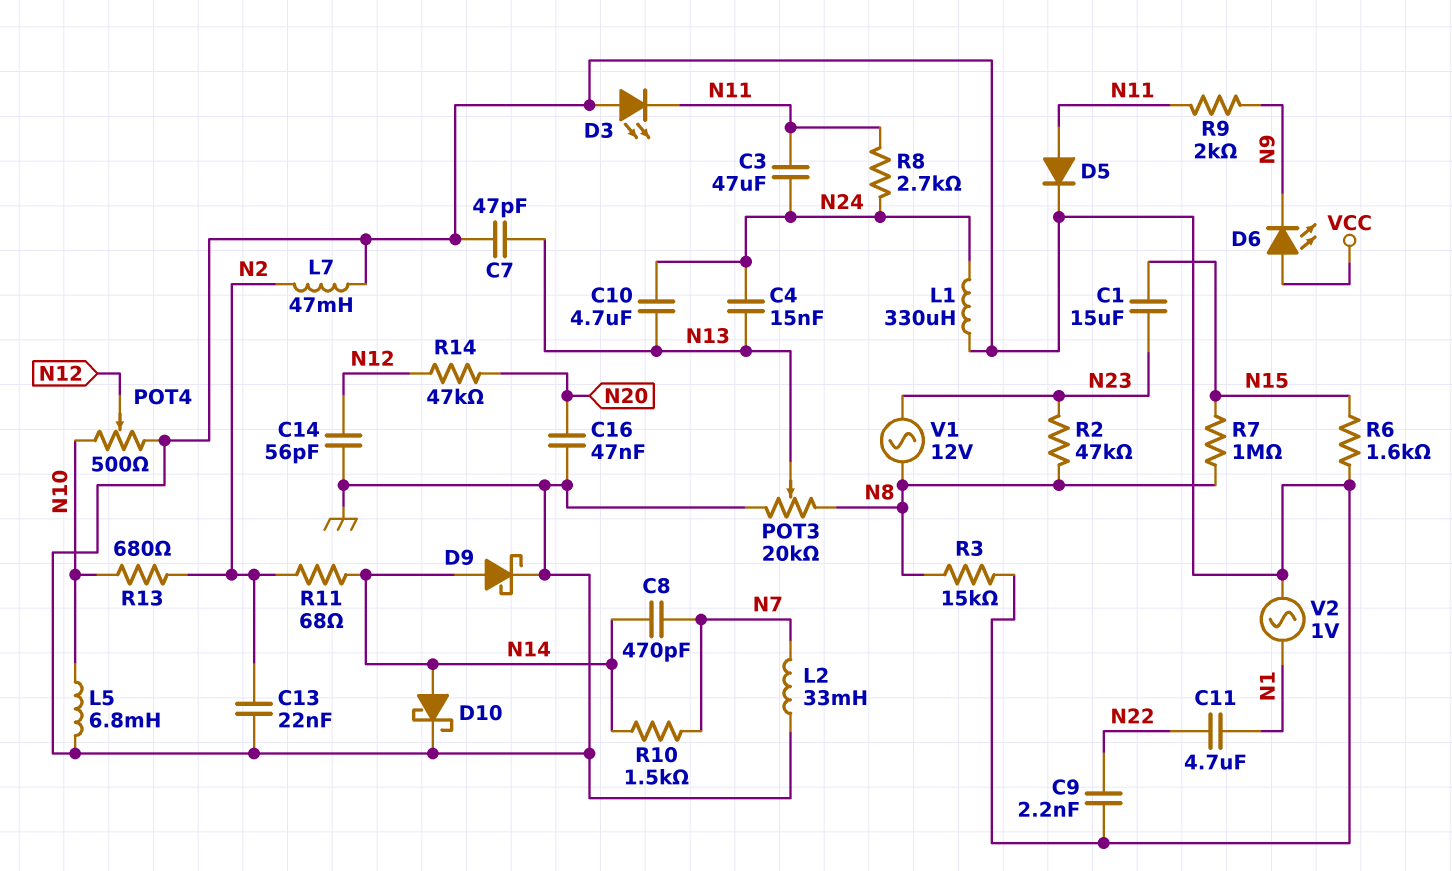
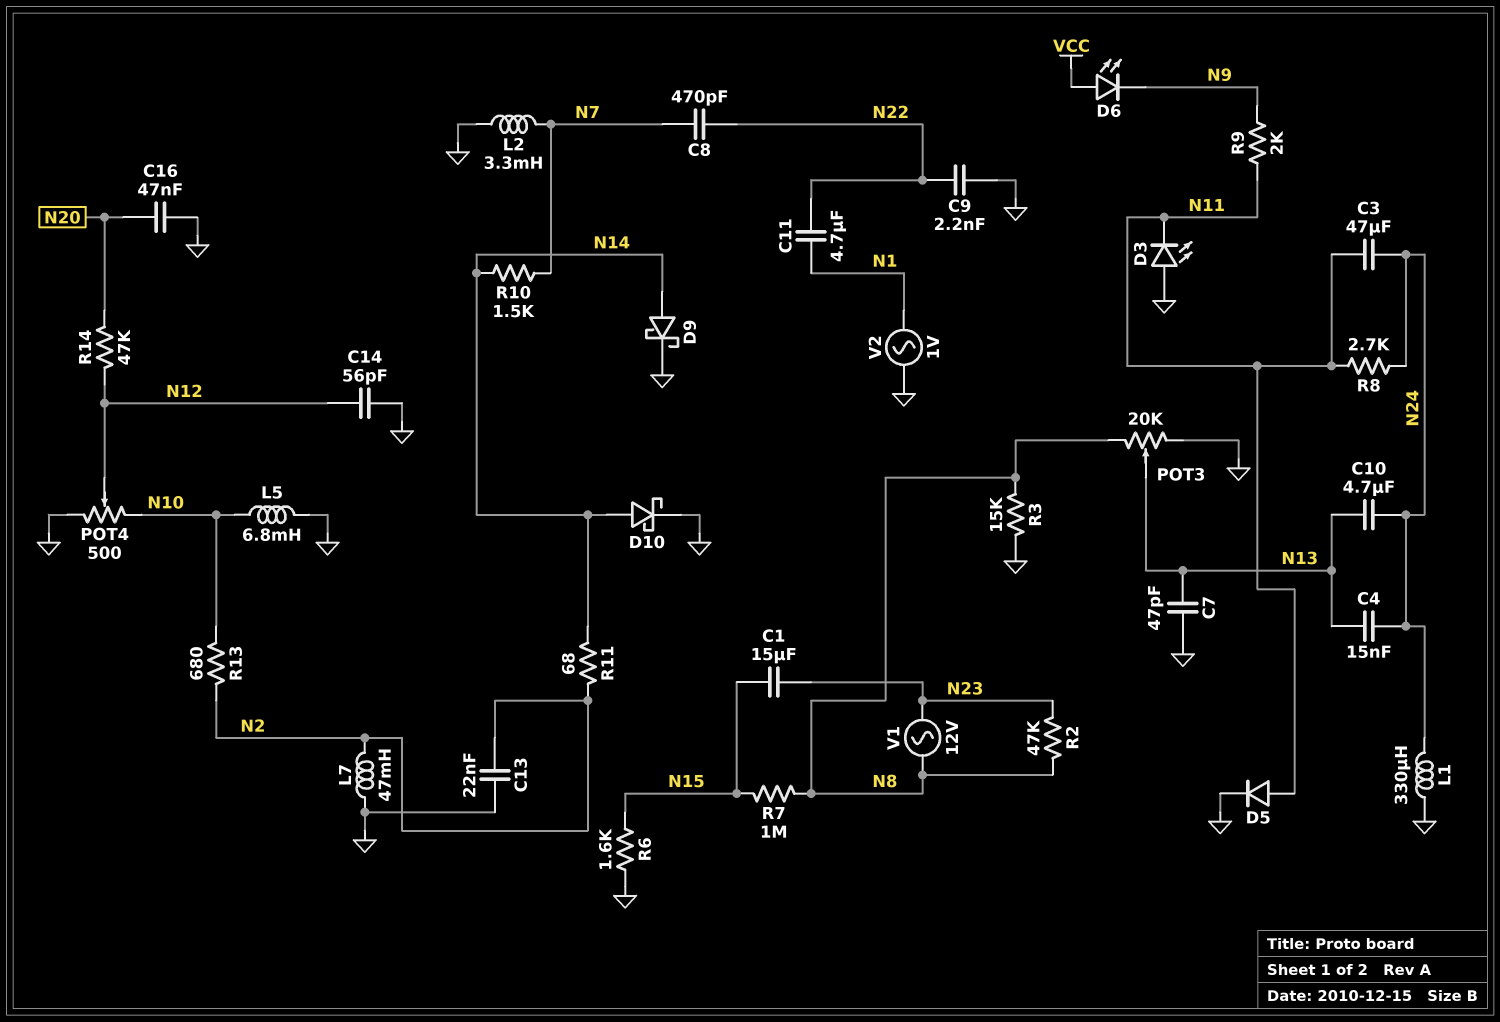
C8: 470pF (N7, N14) -> 470pF (N7, N22)
L2: 33mH (GND, N7) -> 3.3mH (GND, N7)

